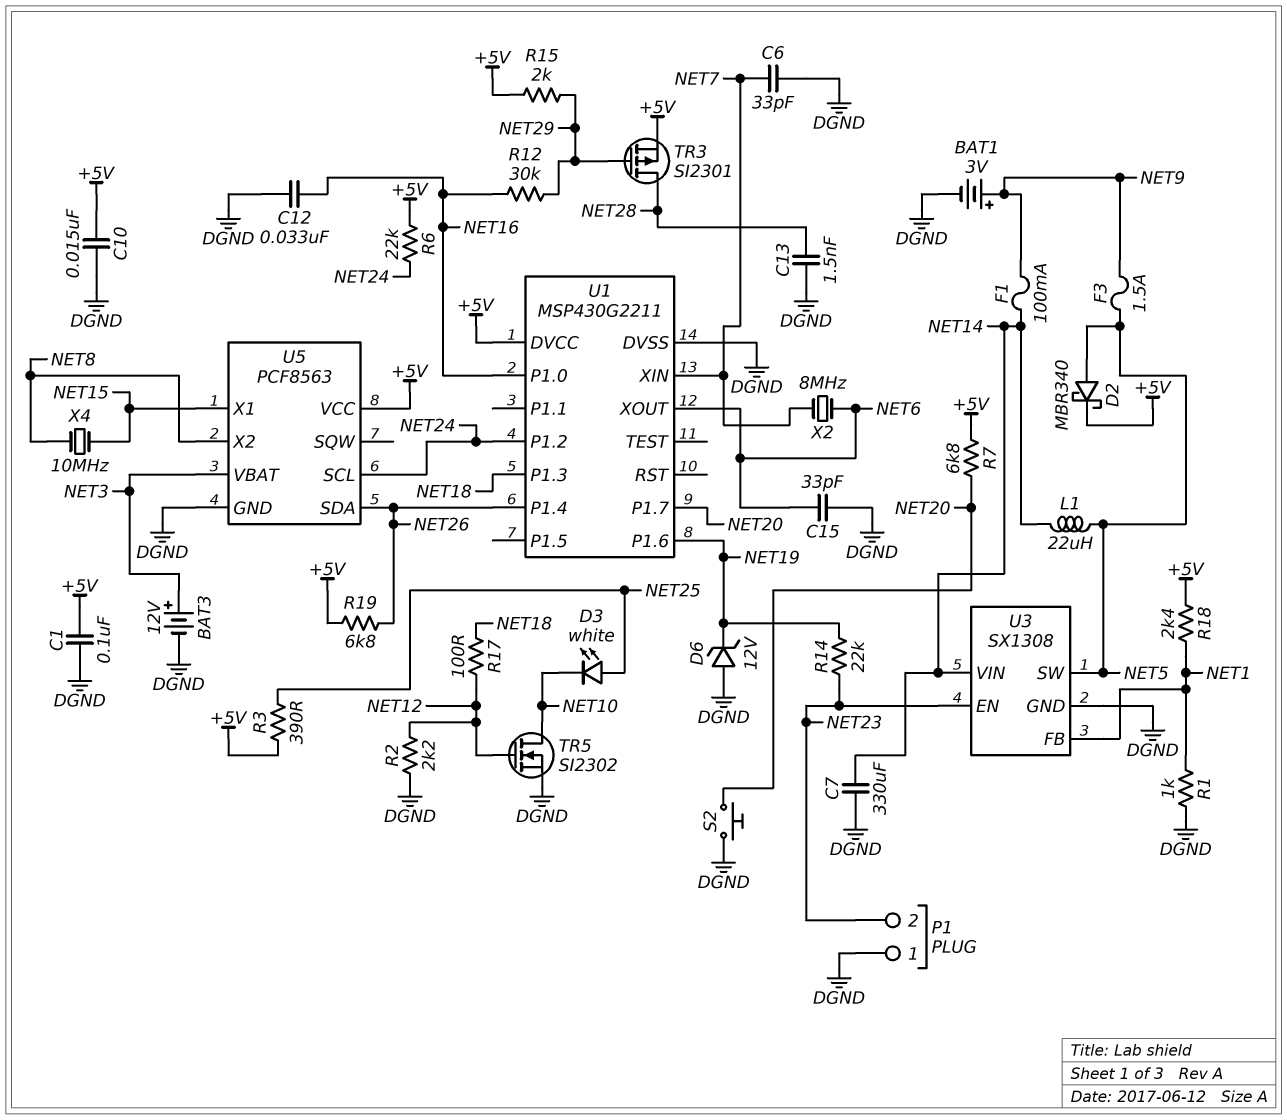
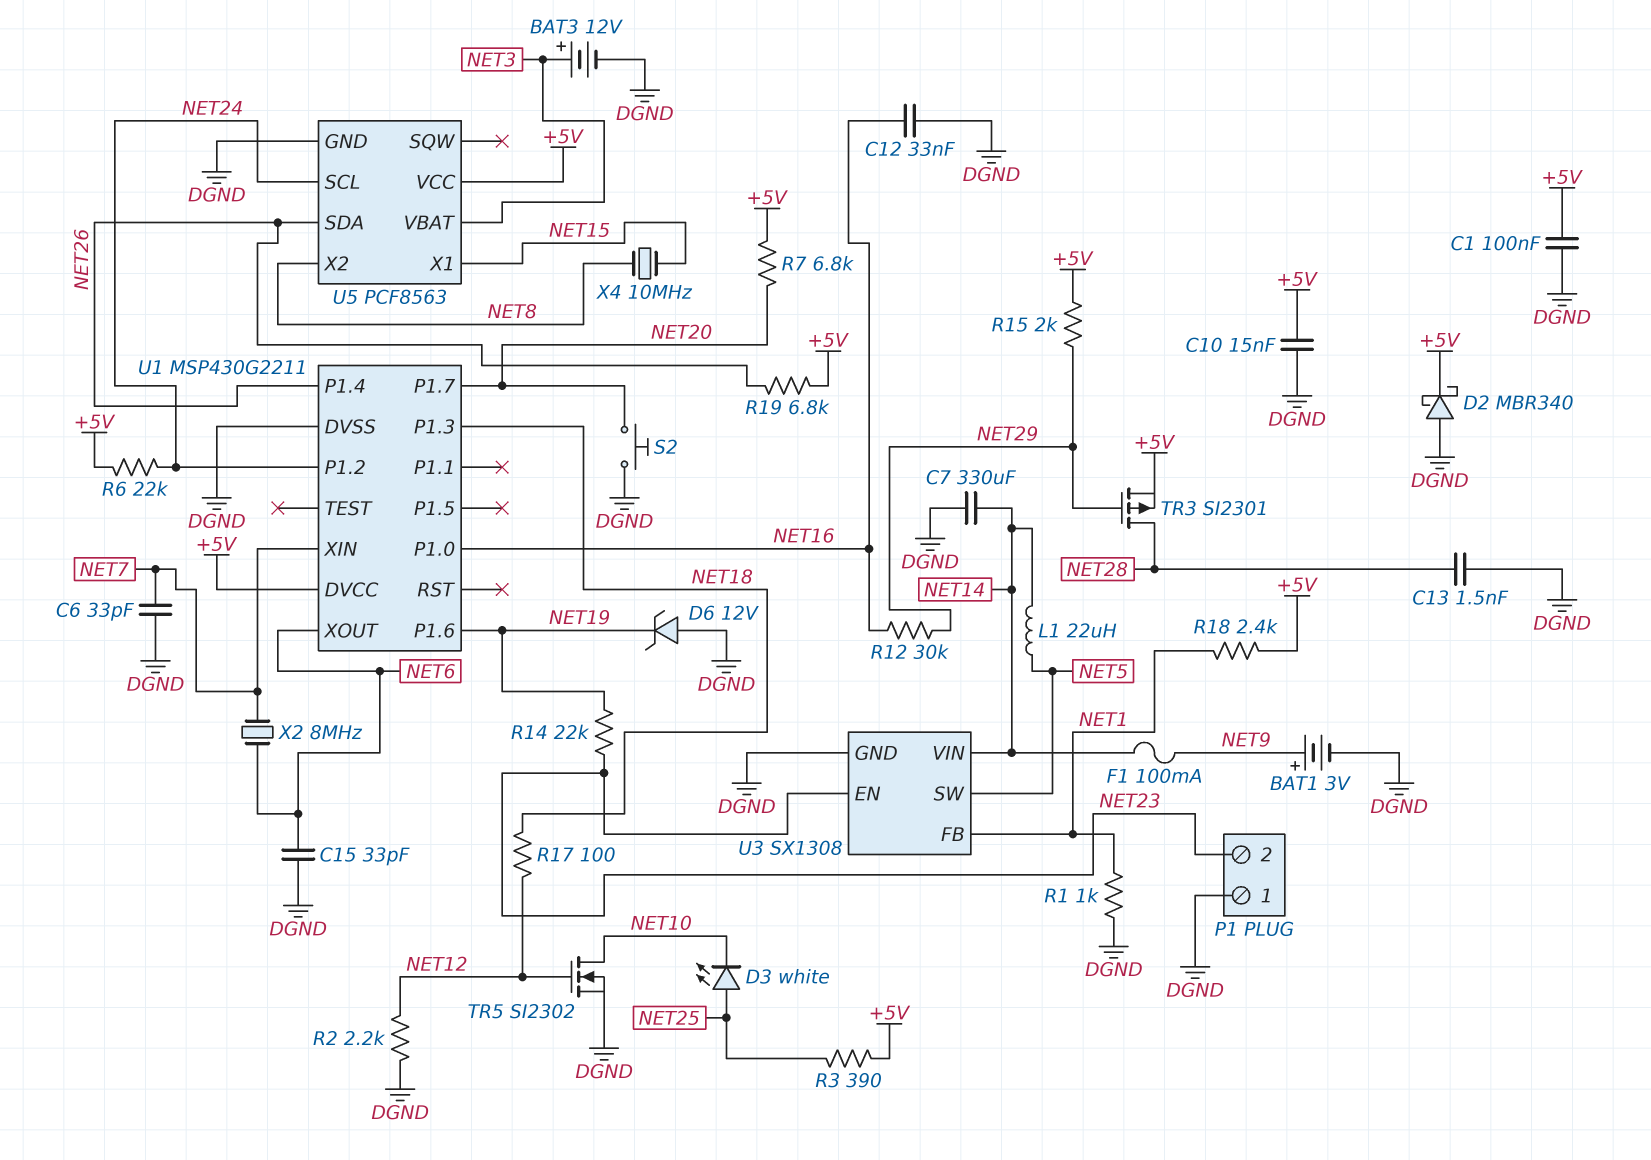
D2: schottky MBR340 (A NET5, K +5V) -> schottky MBR340 (A DGND, K +5V)
F3: 1.5A (NET5, NET9) -> none

